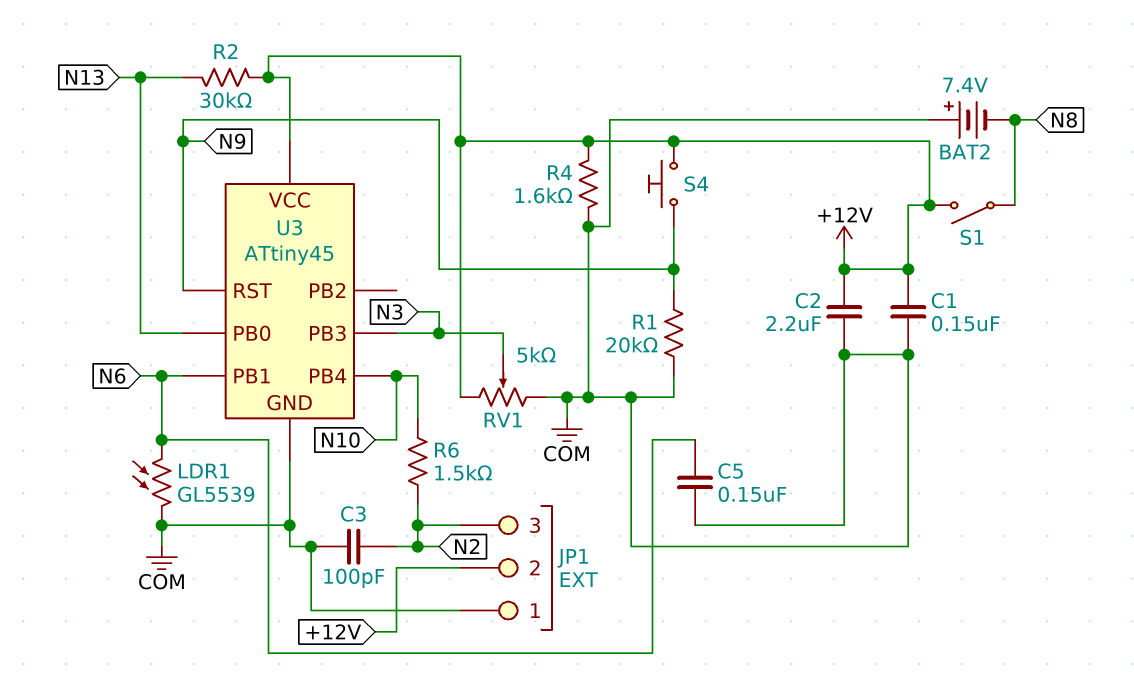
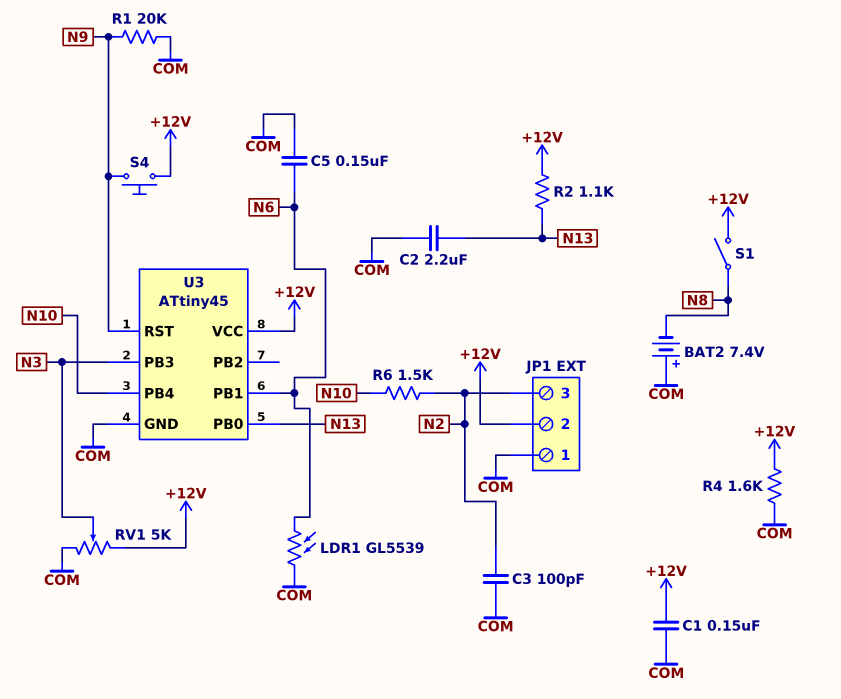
C2: 2.2uF (+12V, COM) -> 2.2uF (COM, N13)
R2: 30k (+12V, N13) -> 1.1k (+12V, N13)

